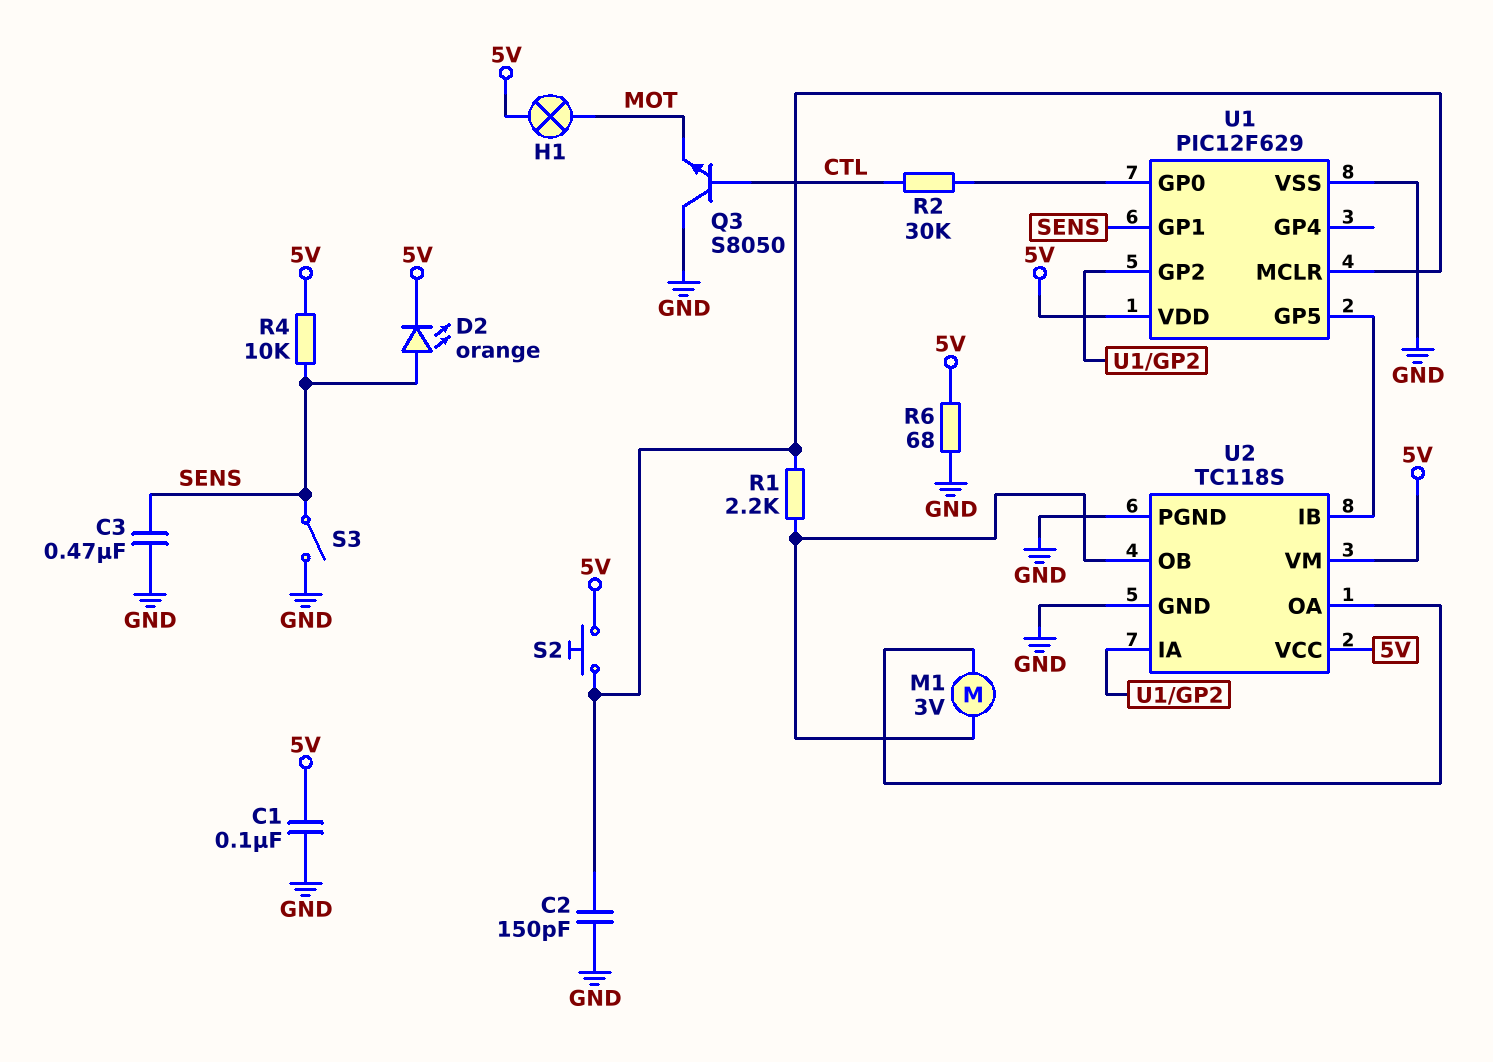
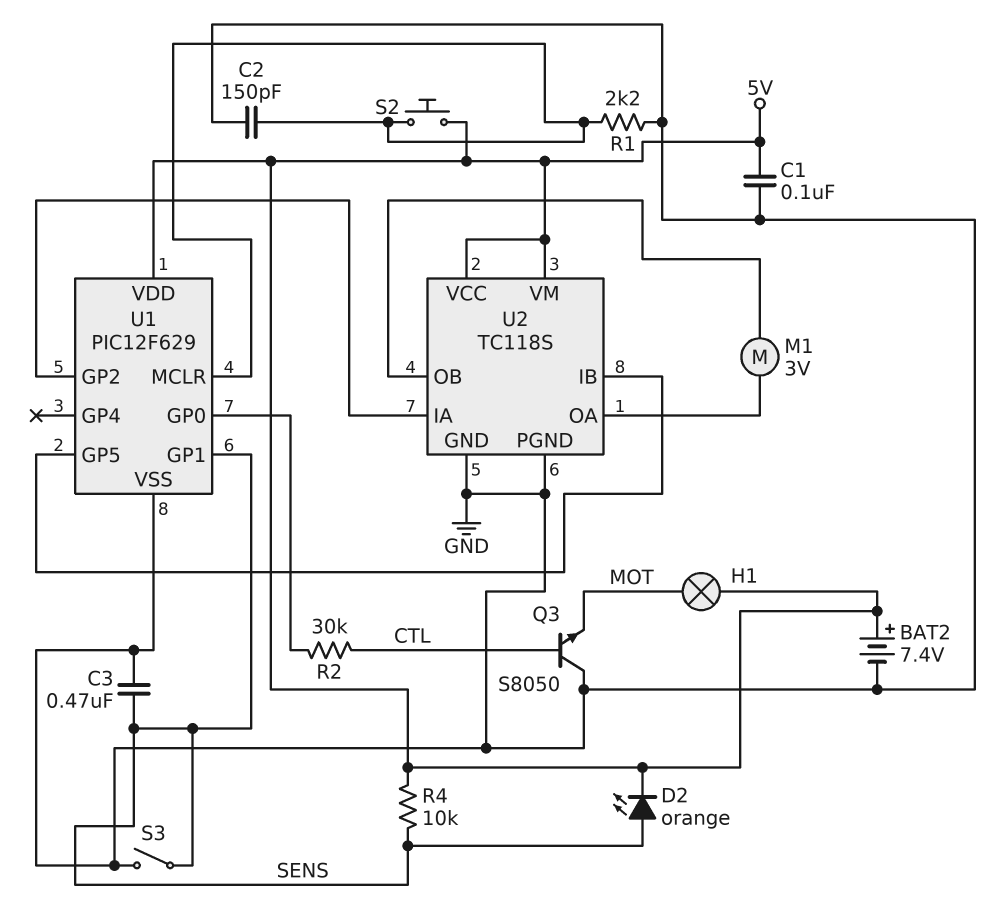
BAT2: none -> 7.4V (plus 5V, minus GND)
R1: 2.2k (U1/MCLR, U2/OB) -> 2.2k (GND, U1/MCLR)
R6: 68 (5V, GND) -> none

